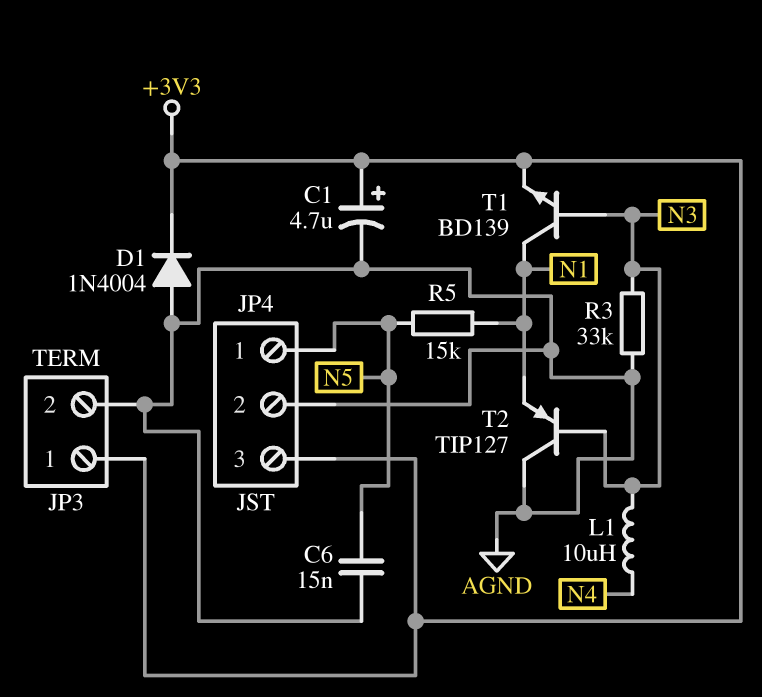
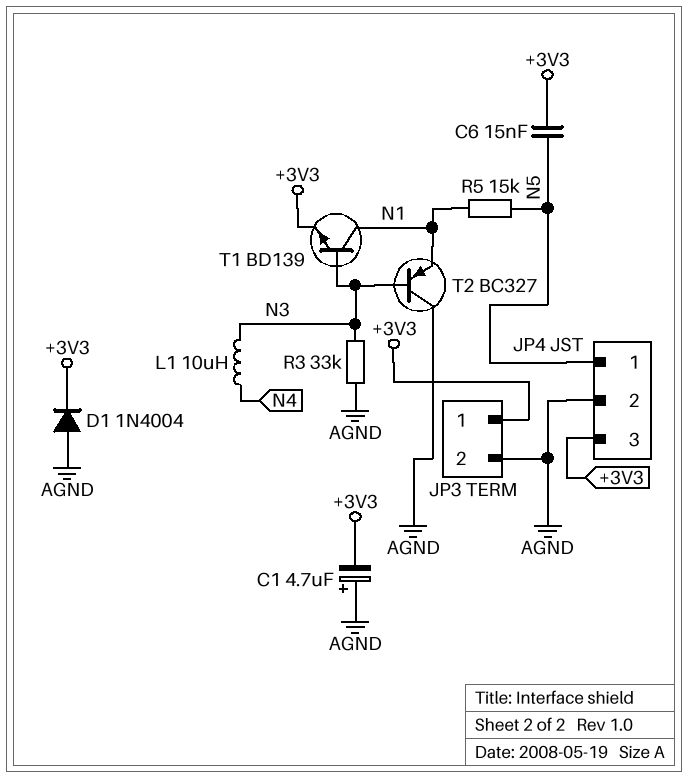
C1: 4.7uF (plus +3V3, minus AGND) -> 4.7uF (plus AGND, minus +3V3)
C6: 15nF (AGND, N5) -> 15nF (+3V3, N5)
T2: PNP TIP127 (B N3, C AGND, E N1) -> PNP BC327 (B N3, C AGND, E N1)

